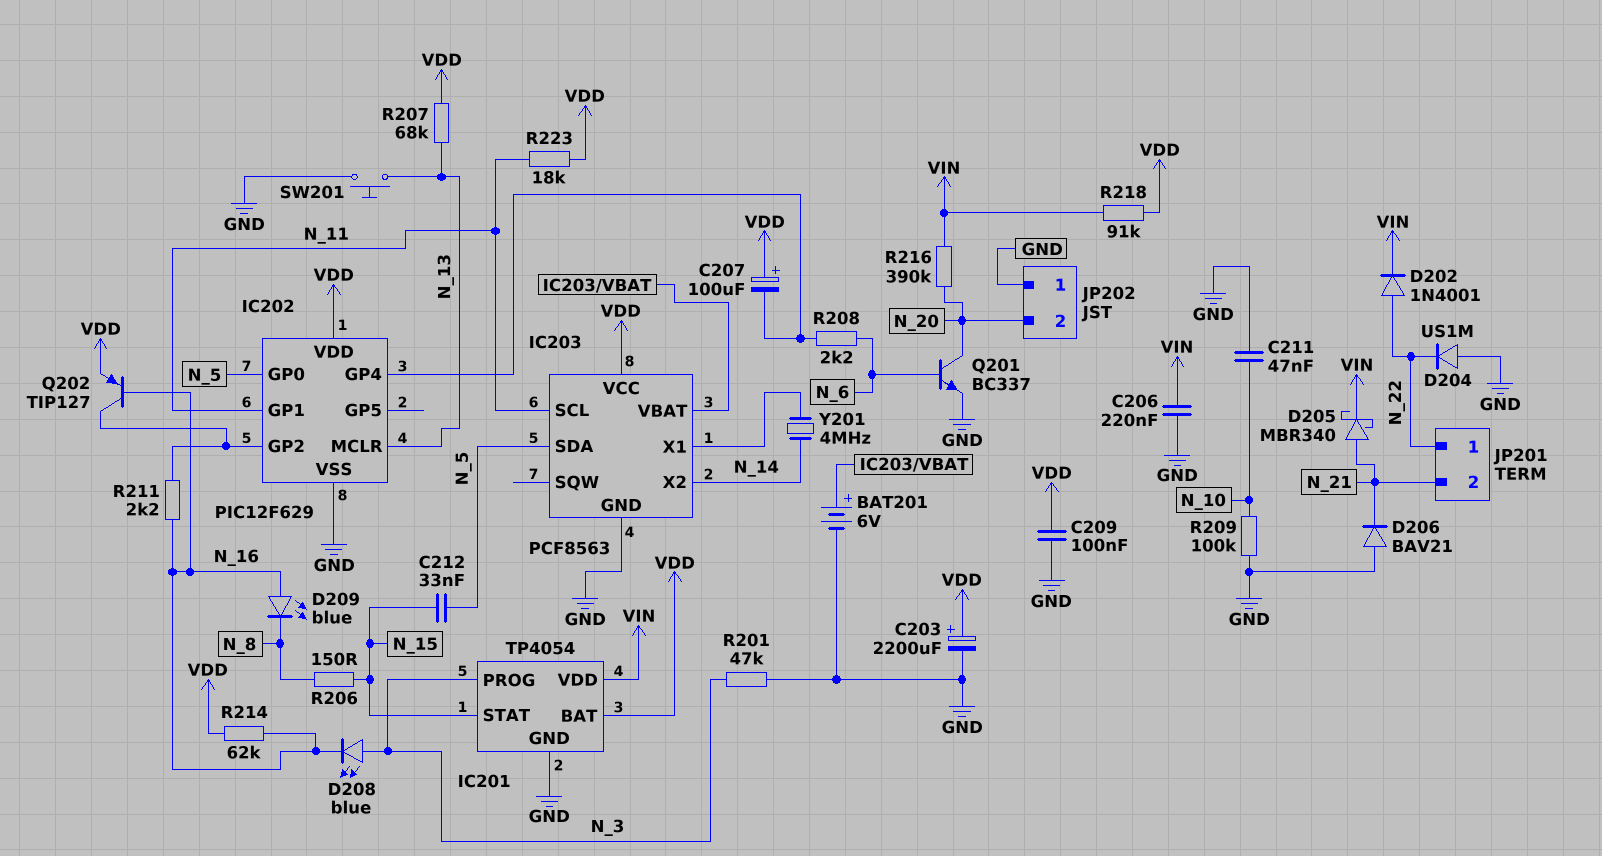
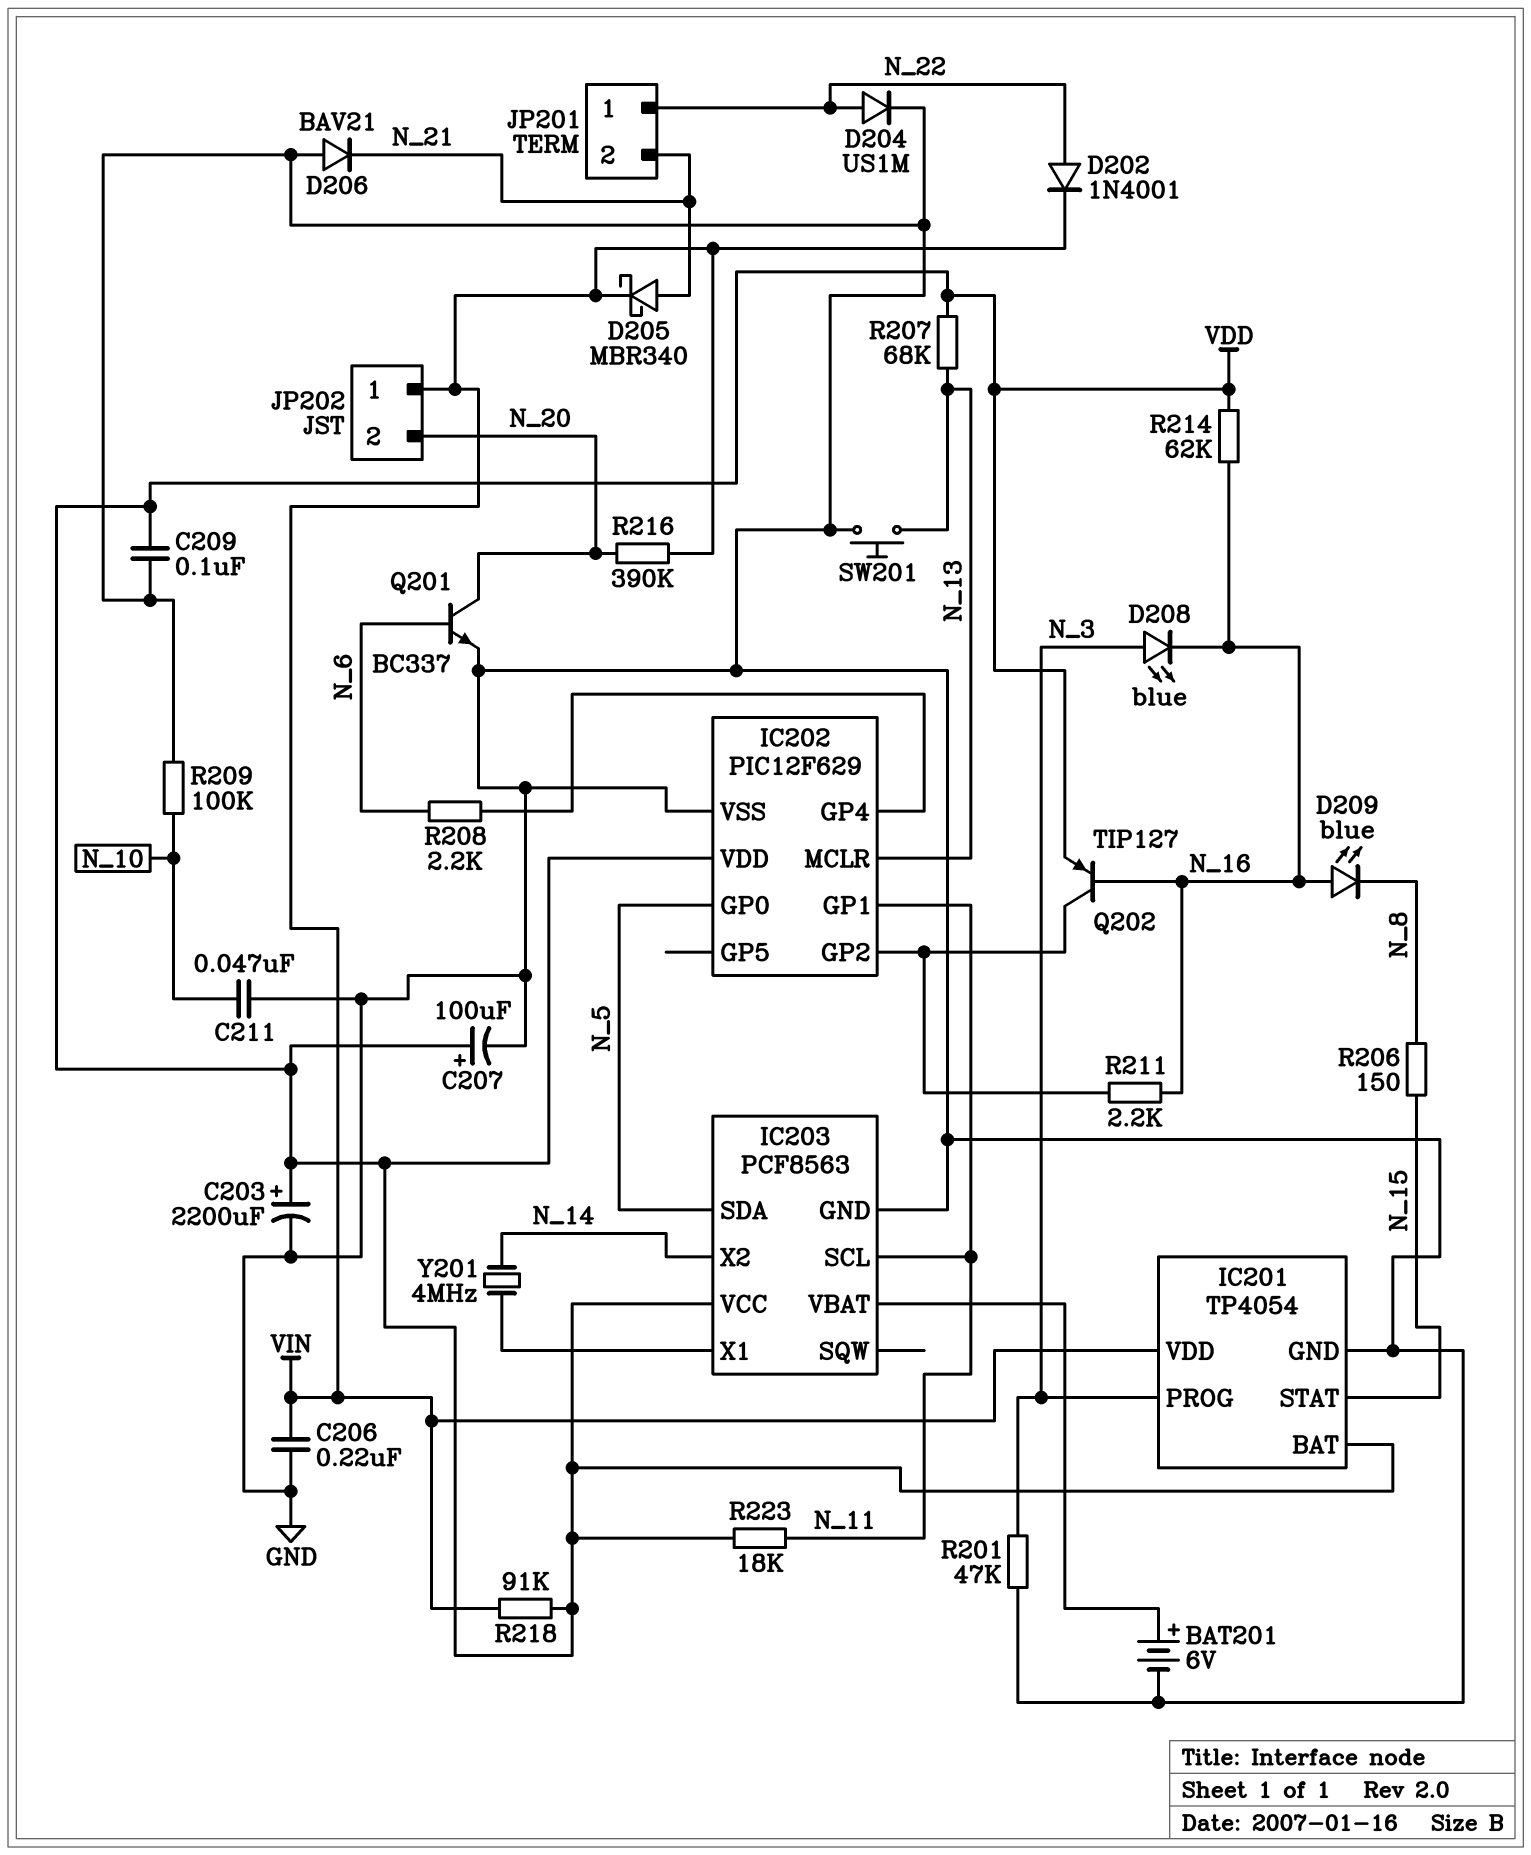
C207: 100uF (plus VDD, minus IC202/GP4) -> 100uF (plus VDD, minus GND)
C212: 33nF (N_5, N_15) -> none
D204: diode US1M (A GND, K N_22) -> diode US1M (A N_22, K GND)
JP202 pin 1: GND -> VIN

